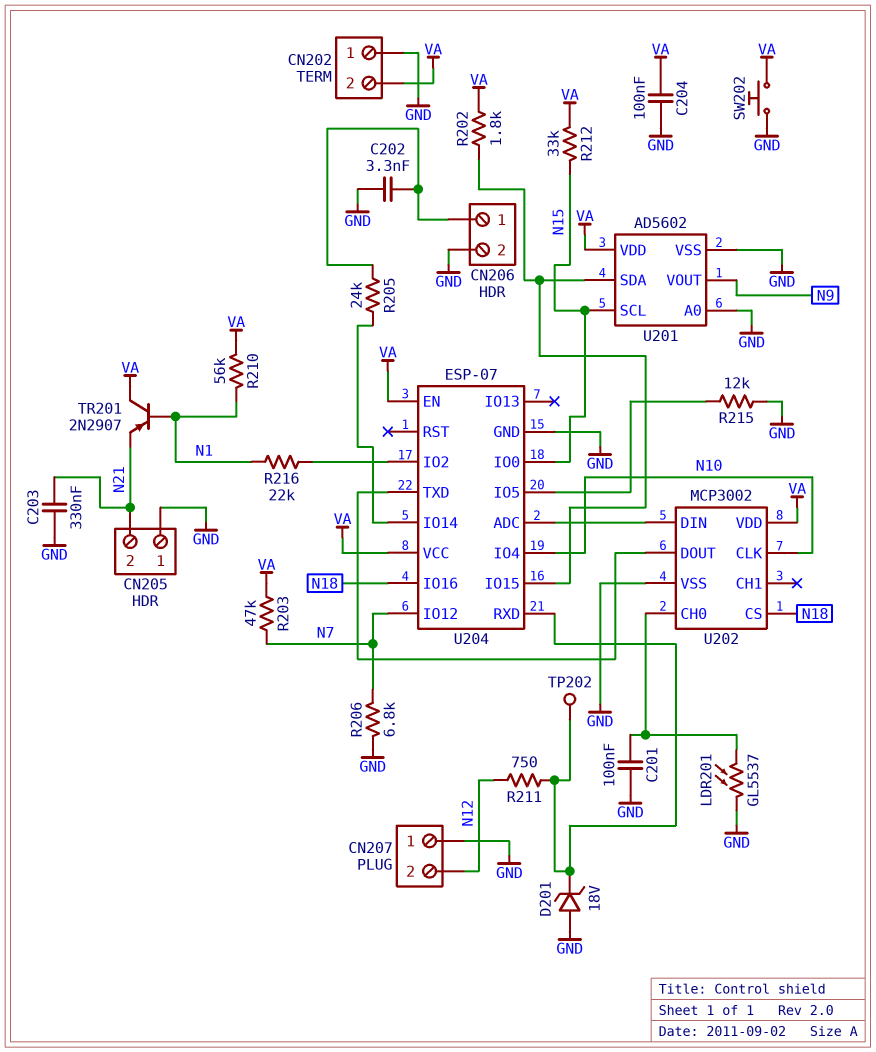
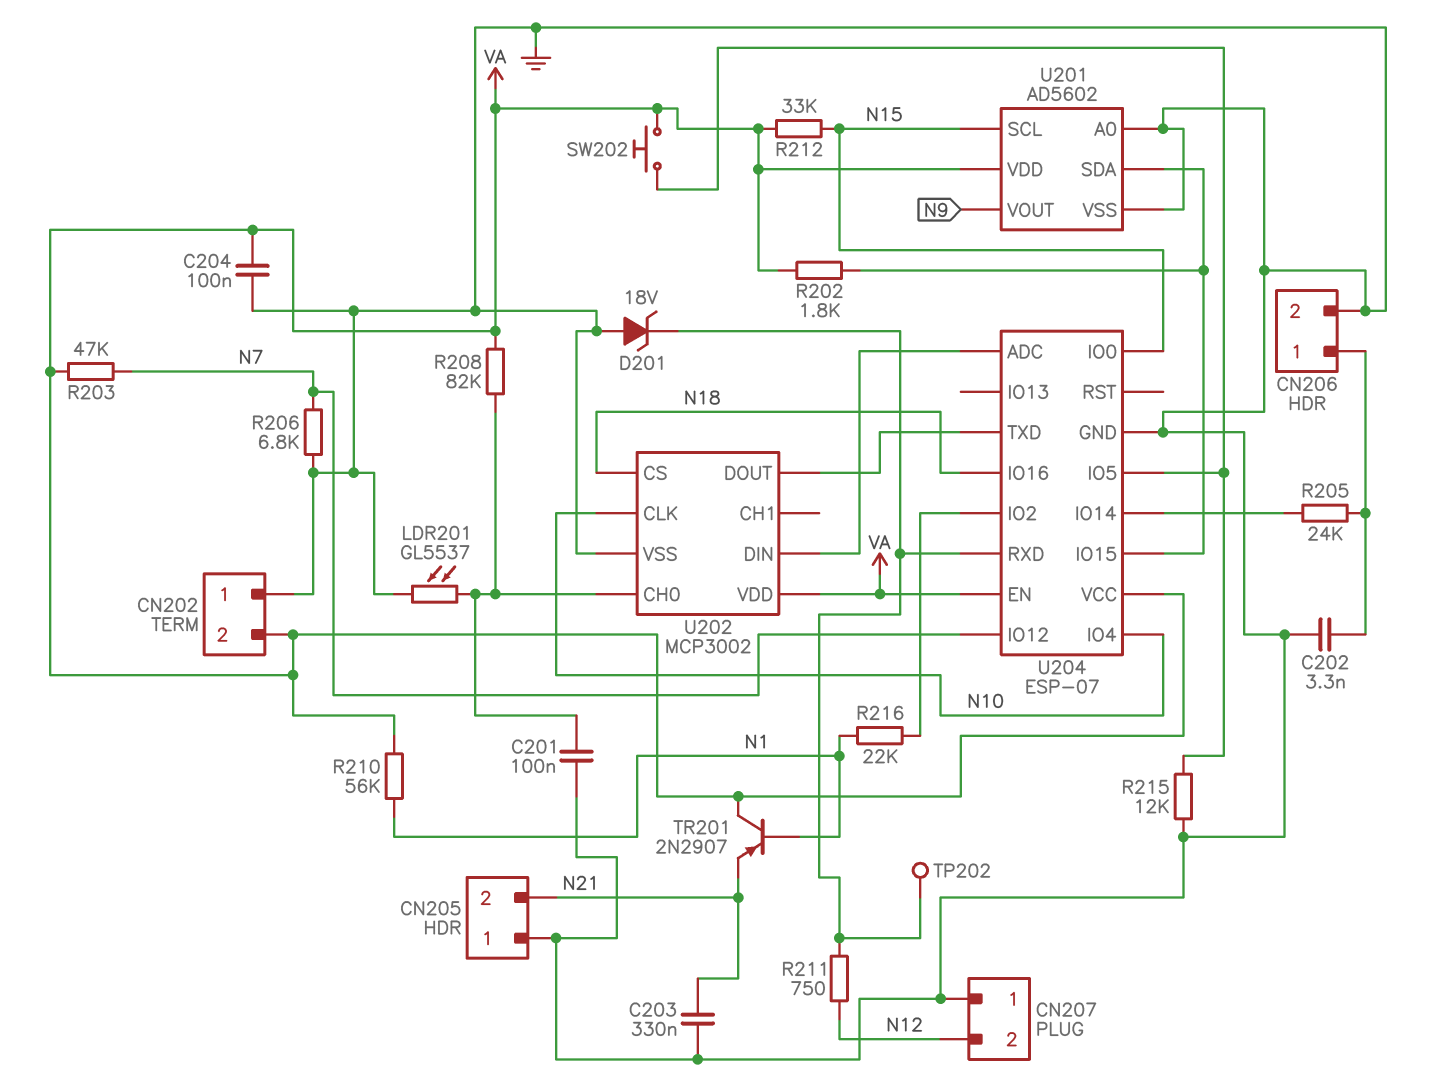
R208: none -> 82k (U202/CH0, VA)
SW202: button (GND, VA) -> button (U204/IO5, VA)

